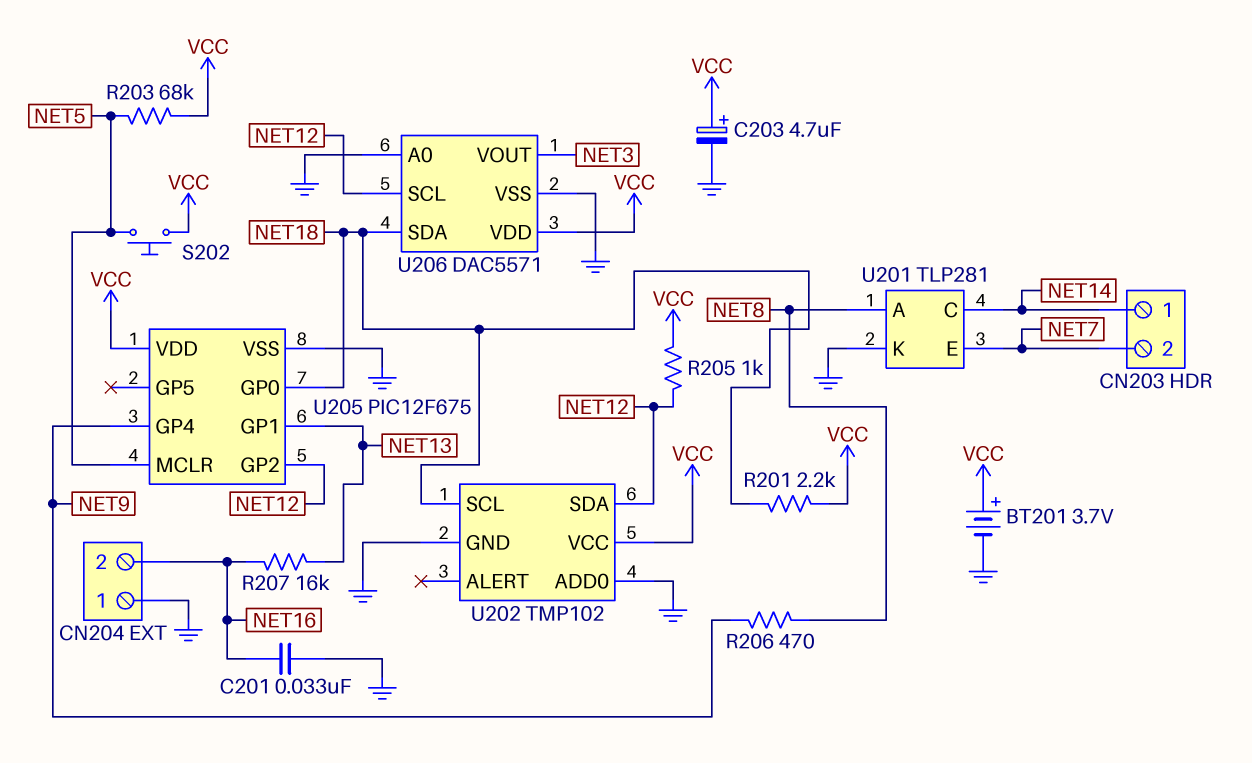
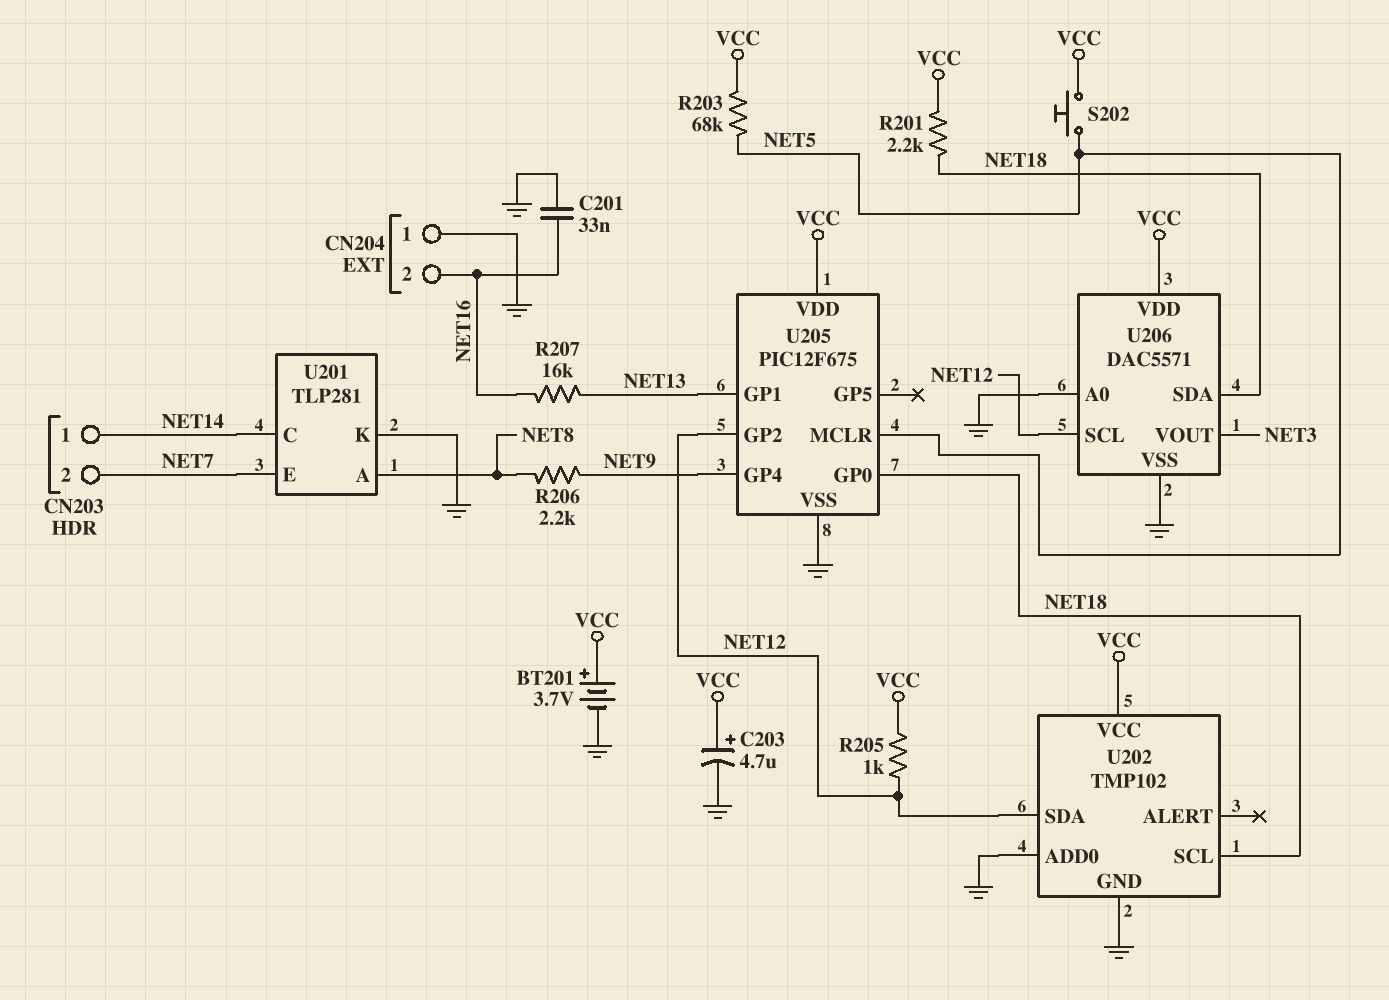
R206: 470 (NET8, NET9) -> 2.2k (NET8, NET9)

